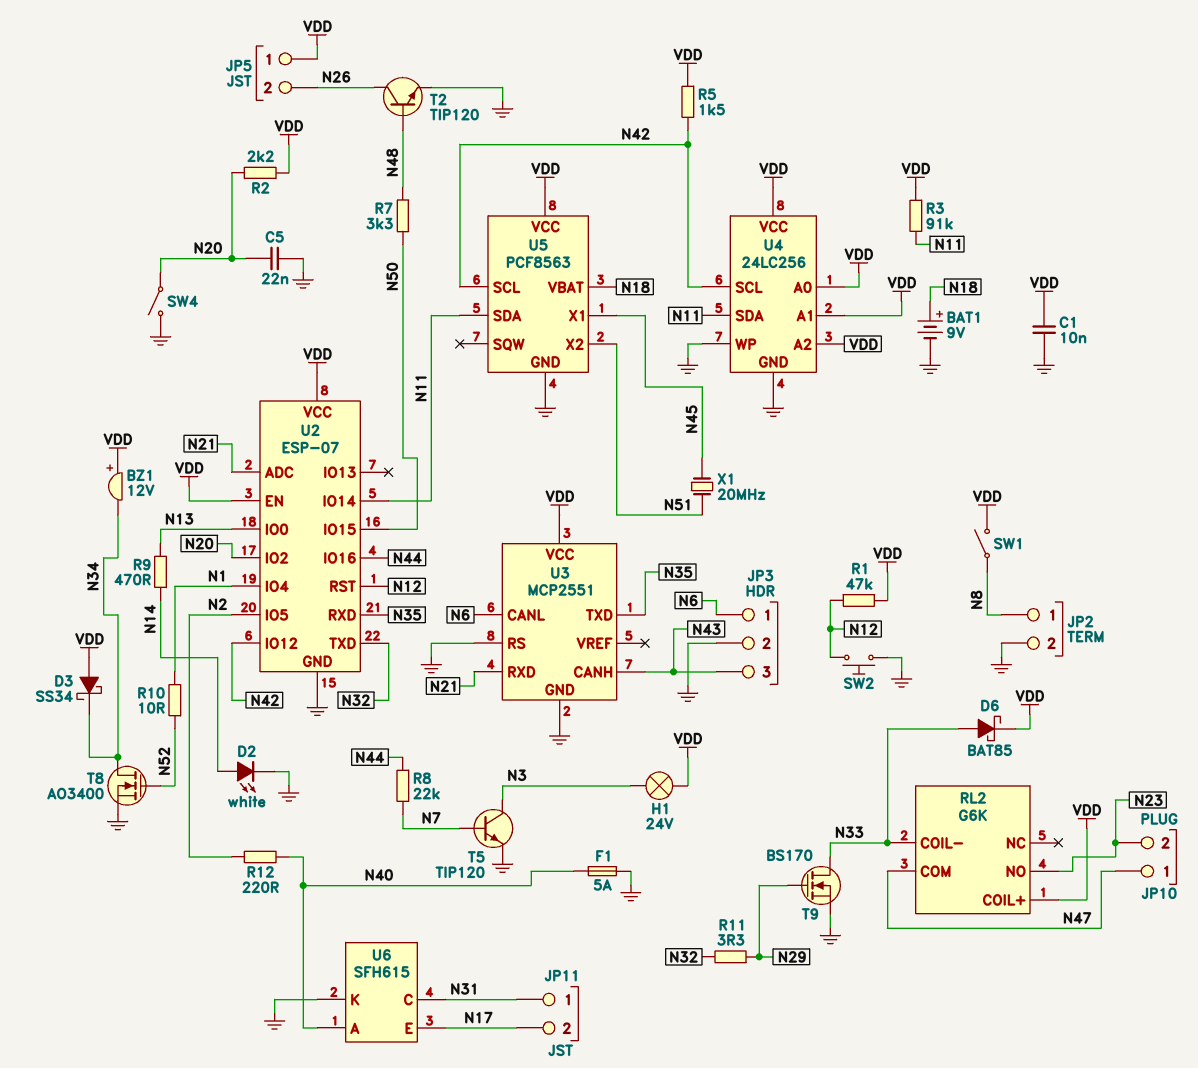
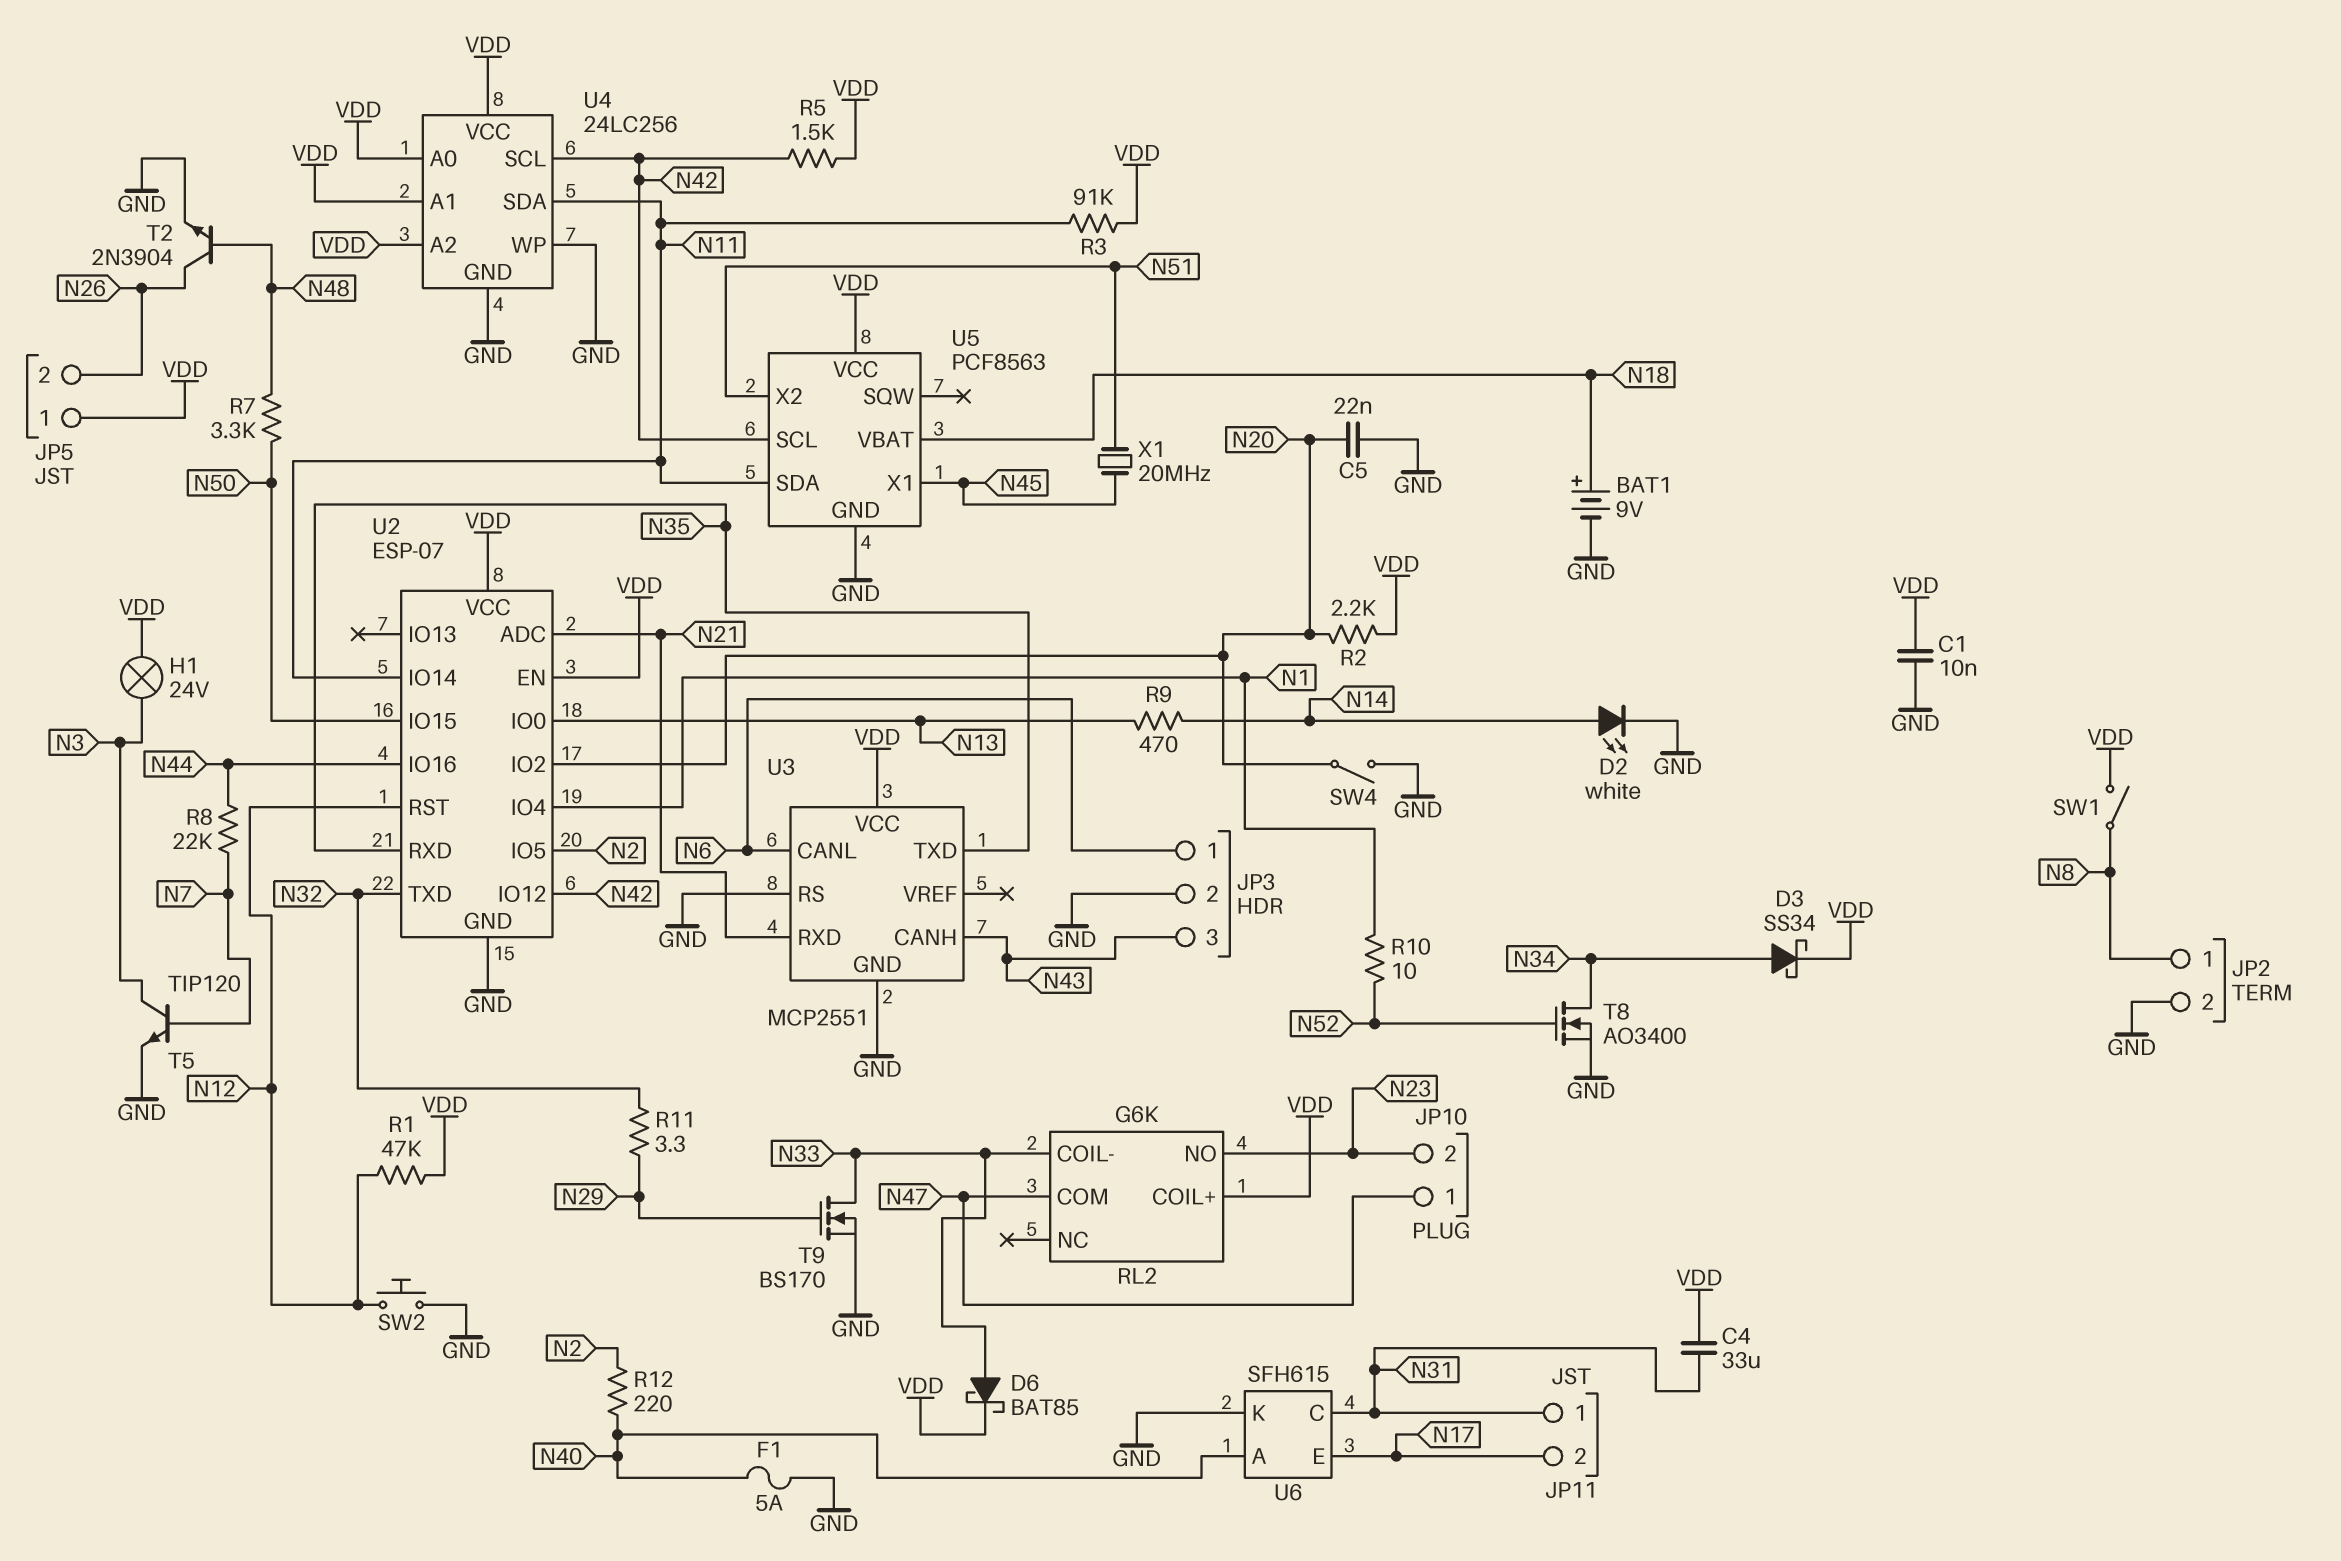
BZ1: buzzer 12V (plus VDD, minus N34) -> none
C4: none -> 33uF (N31, VDD)
D3: schottky SS34 (A VDD, K N34) -> schottky SS34 (A N34, K VDD)
T2: NPN TIP120 (B N48, C N26, E GND) -> NPN 2N3904 (B N48, C N26, E GND)

